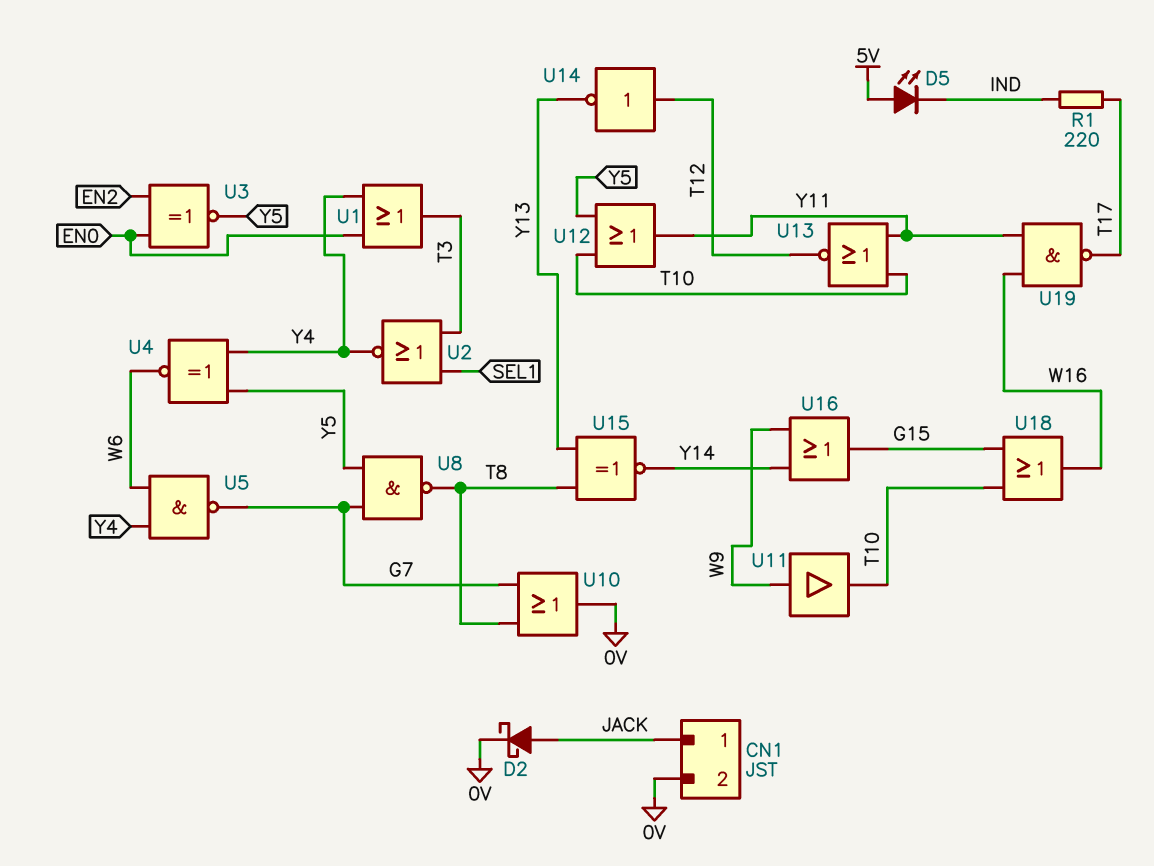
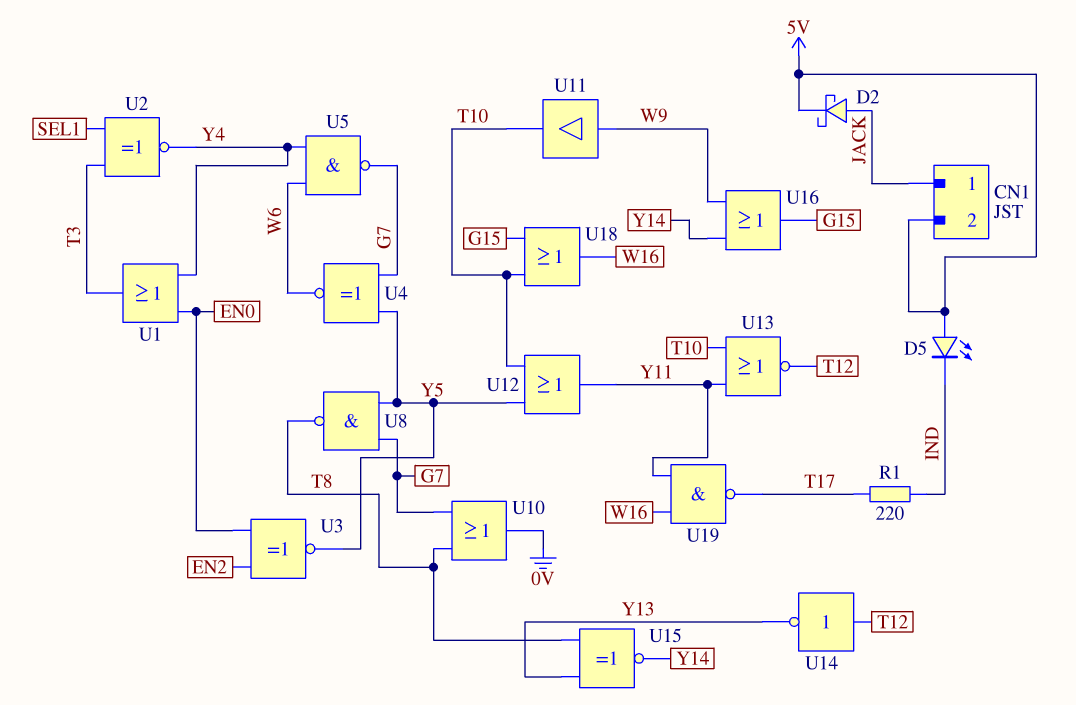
CN1 pin 2: 0V -> 5V
D2: schottky (A JACK, K 0V) -> schottky (A JACK, K 5V)
U2: NOR (in SEL1, in T3, out Y4) -> XNOR (in SEL1, in T3, out Y4)
U4: XNOR (in Y4, in Y5, out W6) -> XNOR (in G7, in Y5, out W6)

